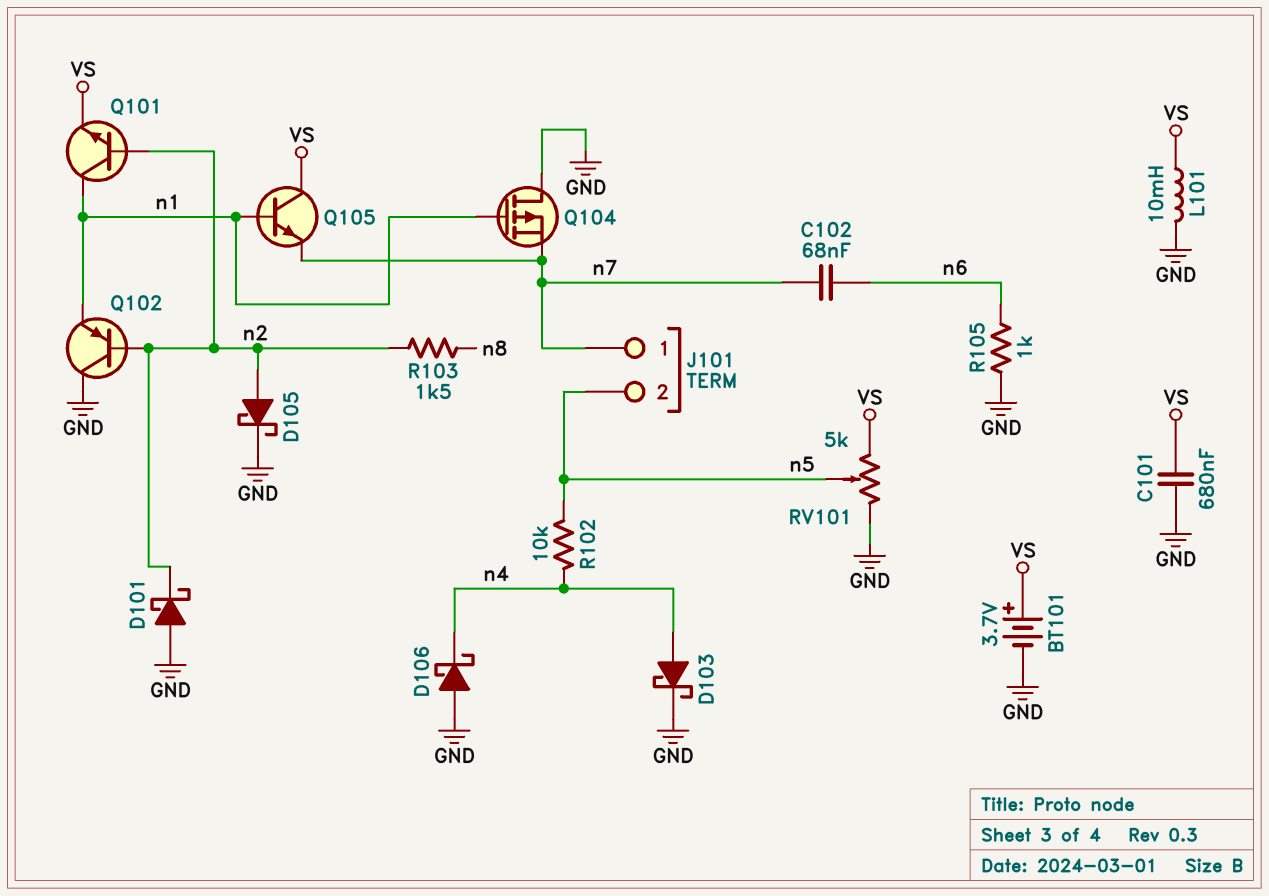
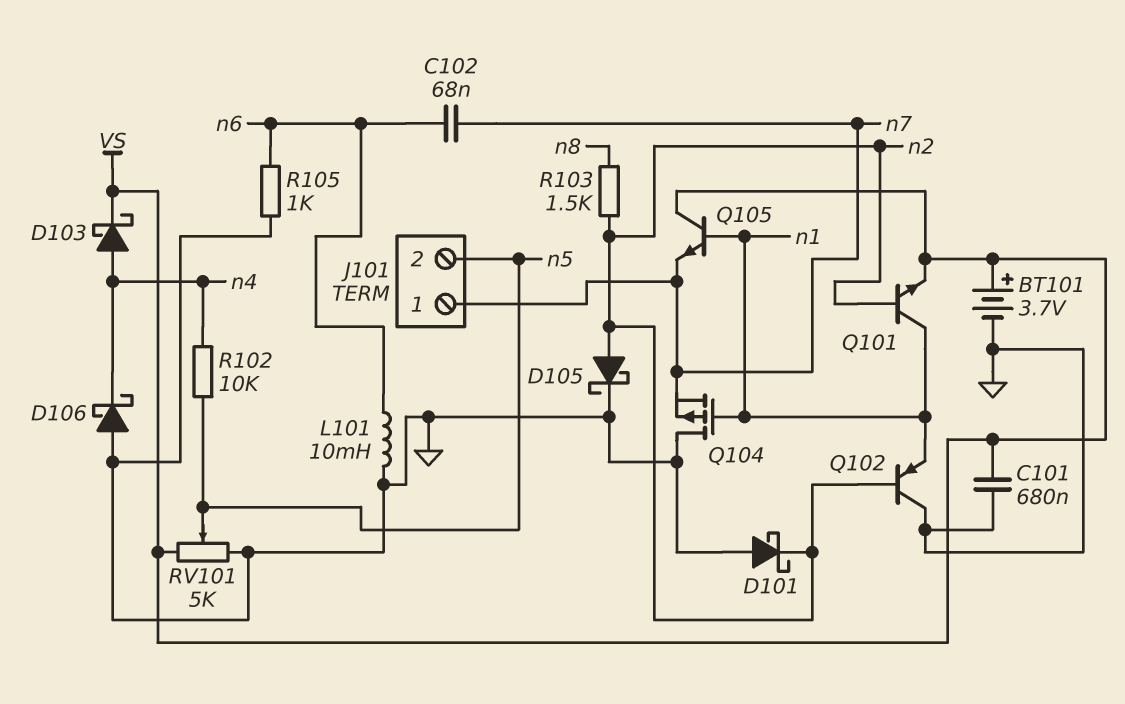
D103: schottky (A n4, K GND) -> schottky (A n4, K VS)
L101: 10mH (GND, VS) -> 10mH (GND, n6)

